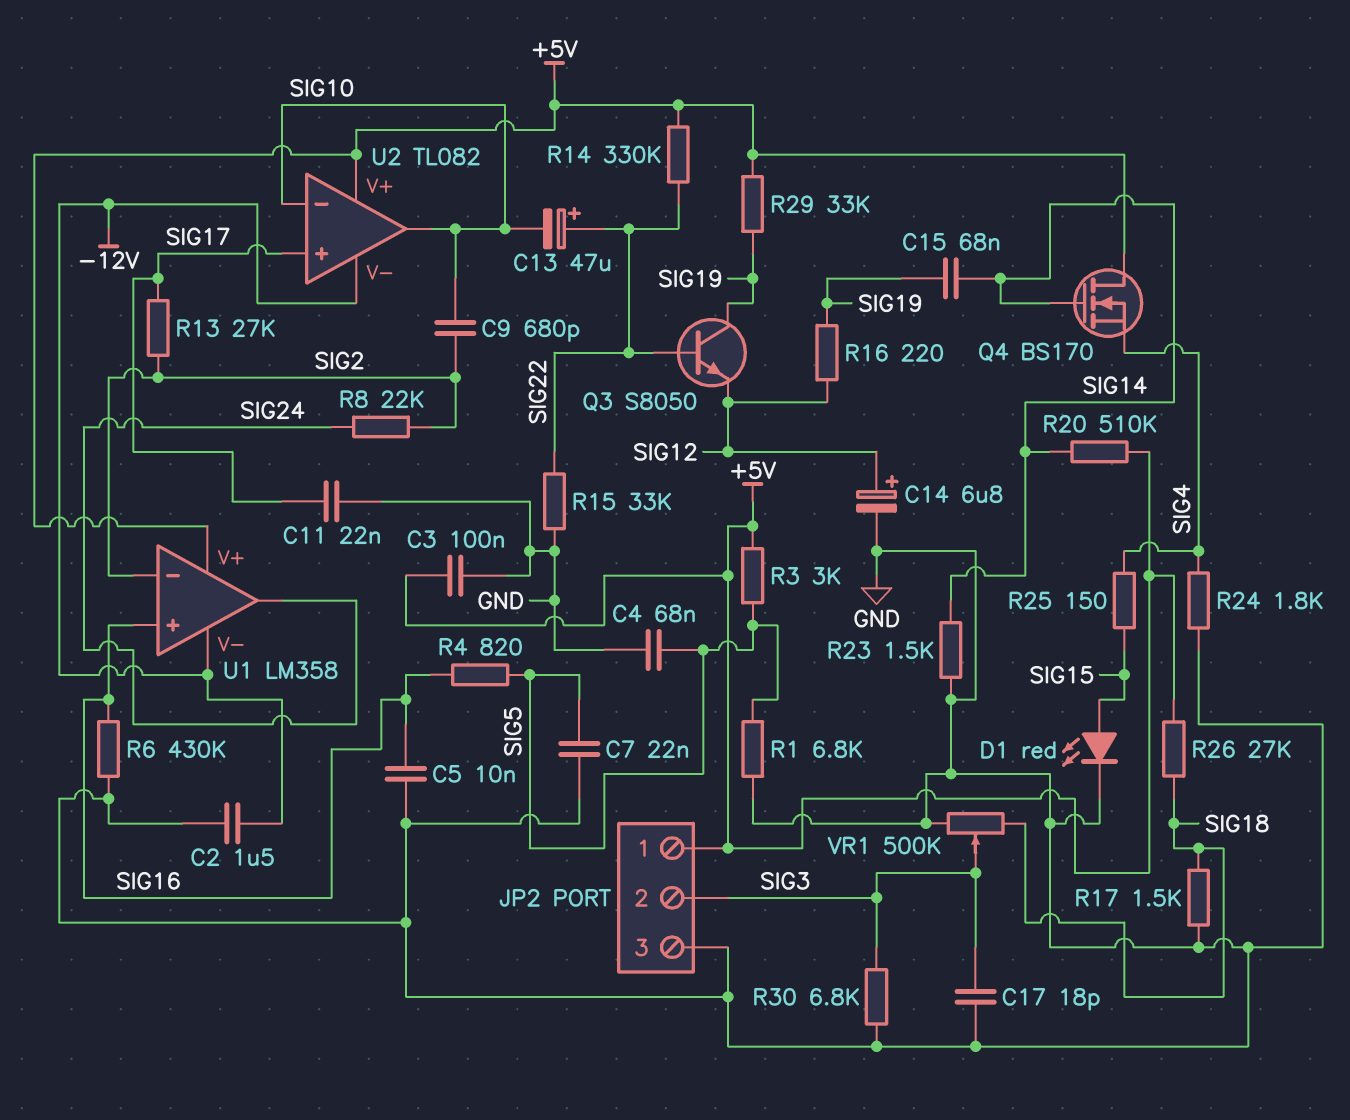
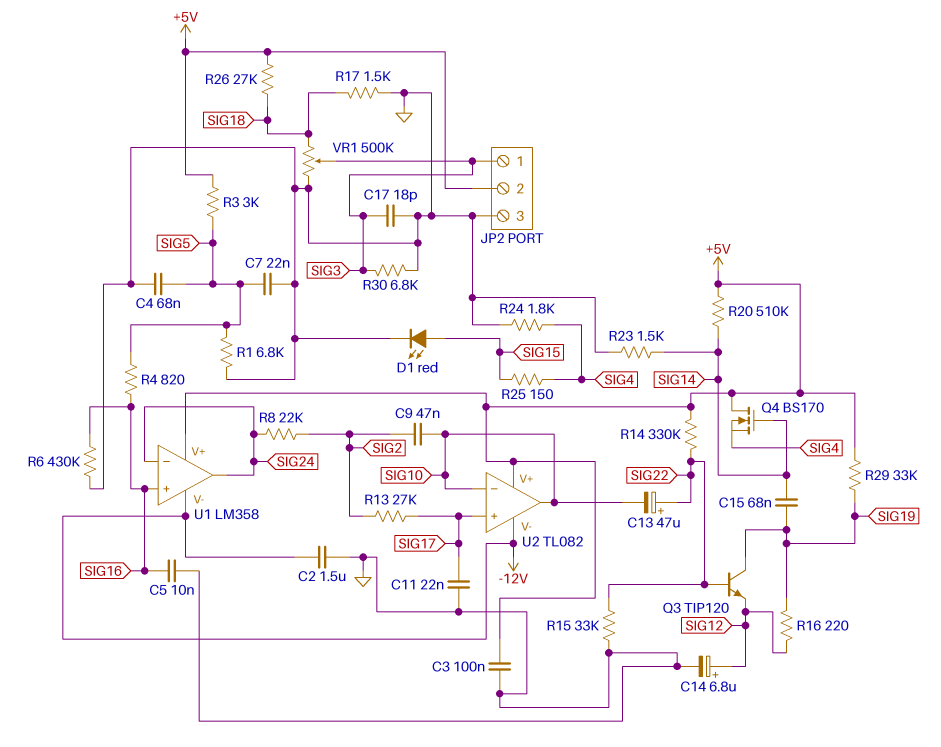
C9: 680pF (SIG2, SIG10) -> 47nF (SIG2, SIG10)
JP2 pin 1: +5V -> SIG3
JP2 pin 2: SIG3 -> +5V
Q3: NPN S8050 (B SIG22, C SIG19, E SIG12) -> NPN TIP120 (B SIG22, C SIG19, E SIG12)
U1 pin in-: SIG2 -> SIG24

